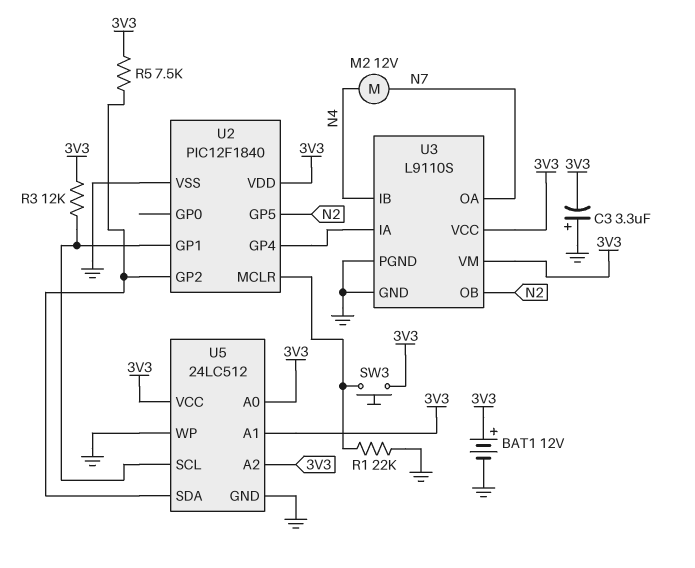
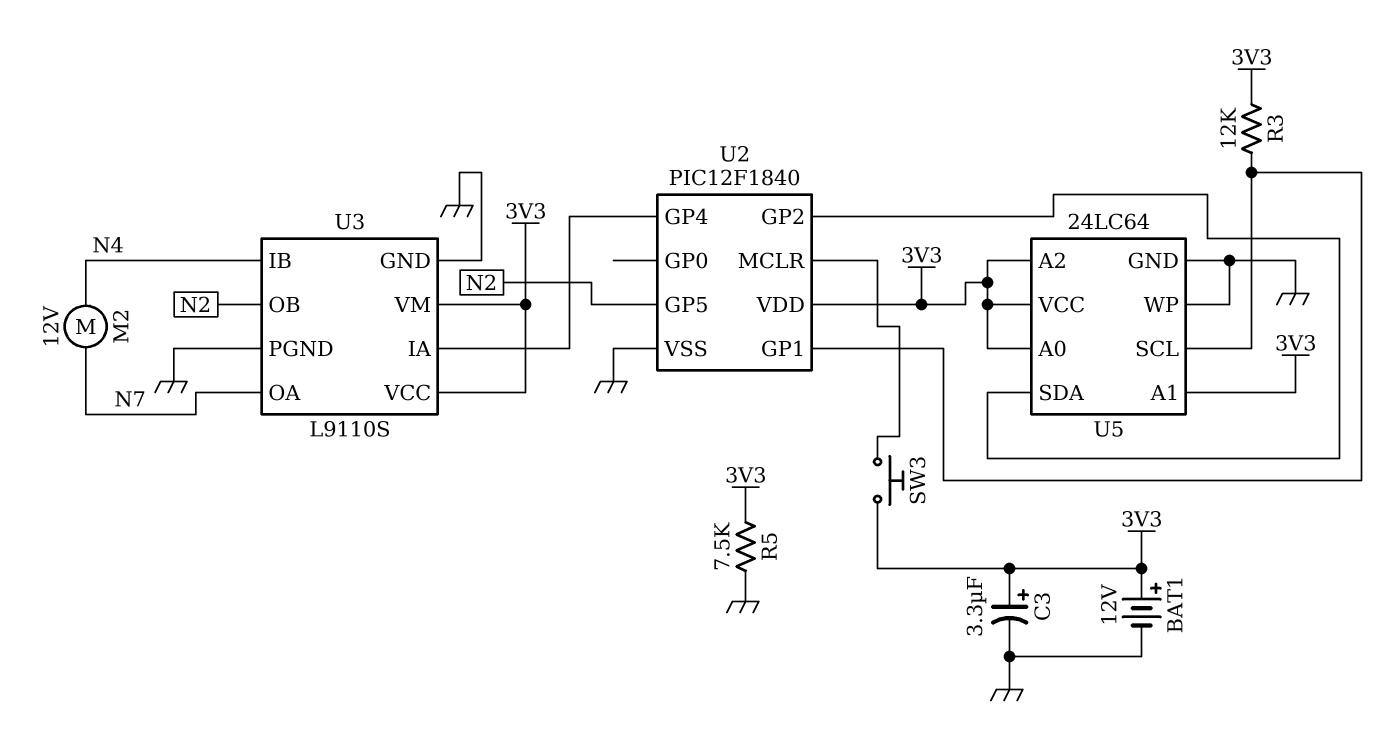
C3: 3.3uF (plus GND, minus 3V3) -> 3.3uF (plus 3V3, minus GND)
R1: 22k (GND, U2/MCLR) -> none
R5: 7.5k (3V3, U2/GP2) -> 7.5k (3V3, GND)
U5: 24LC512 -> 24LC64

